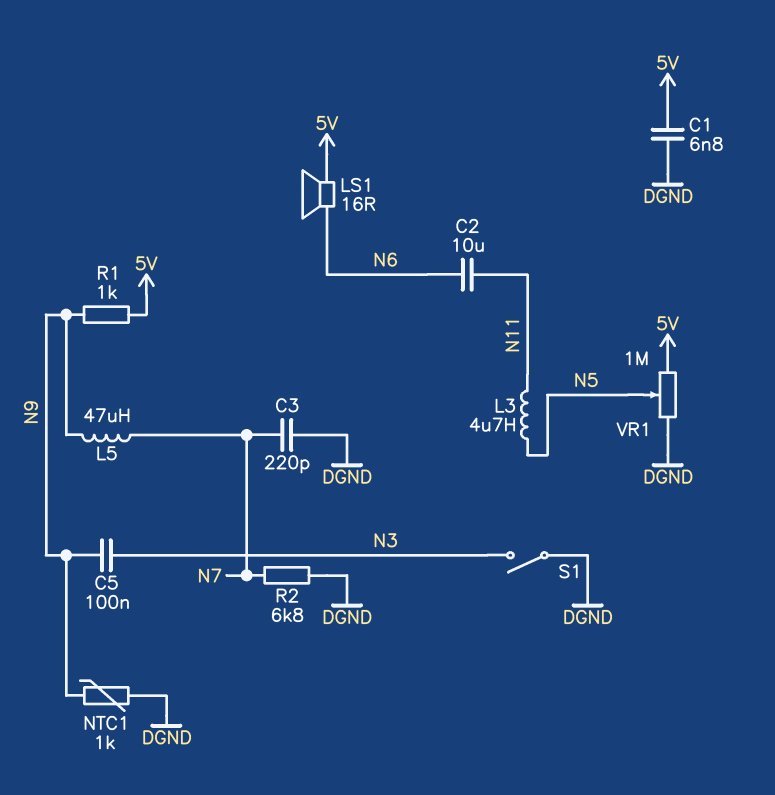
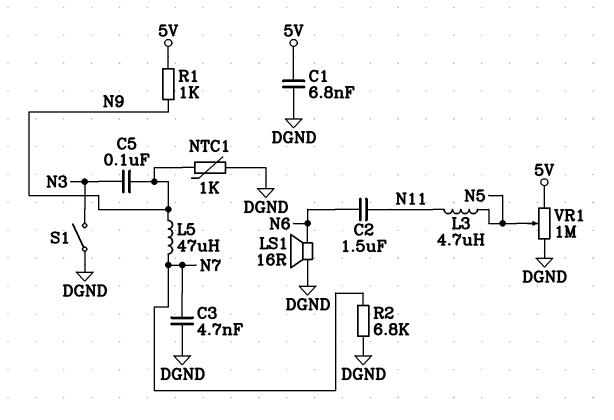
C2: 10uF (N6, N11) -> 1.5uF (N6, N11)
C3: 220pF (DGND, N7) -> 4.7nF (DGND, N7)
LS1: speaker 16R (5V, N6) -> speaker 16R (DGND, N6)

